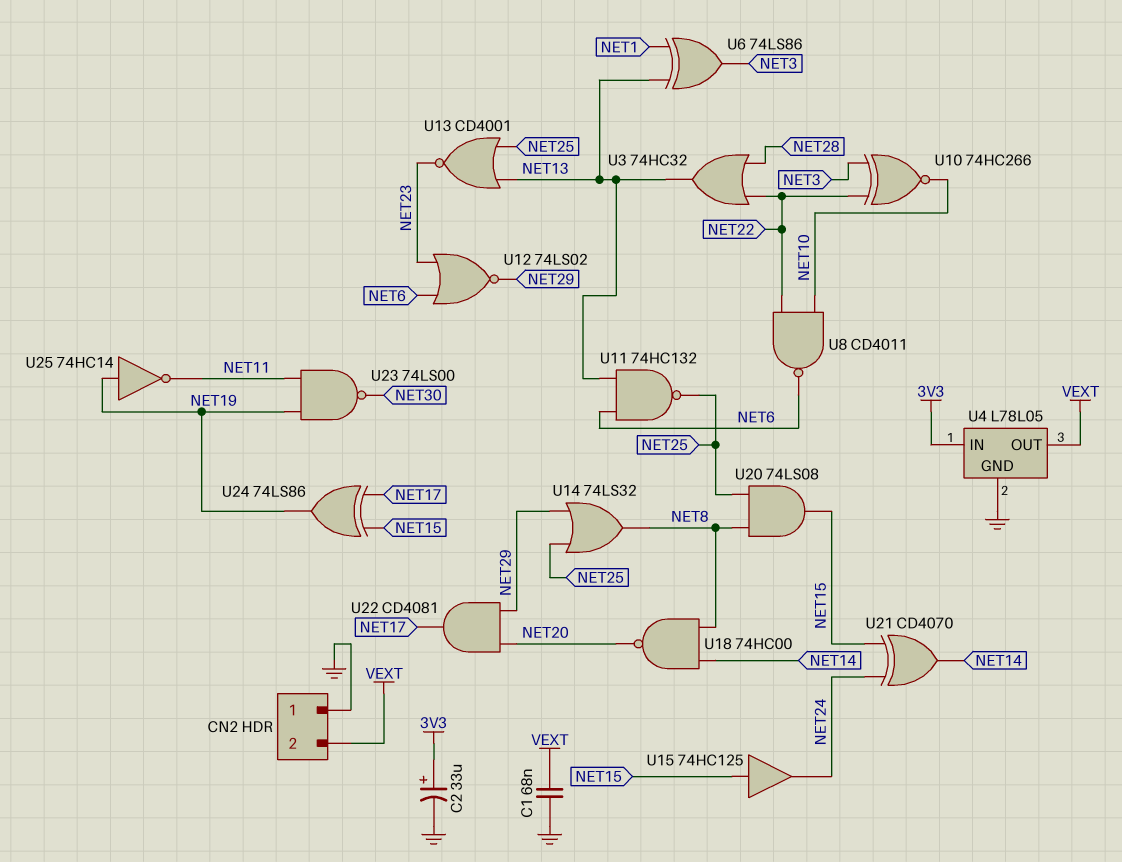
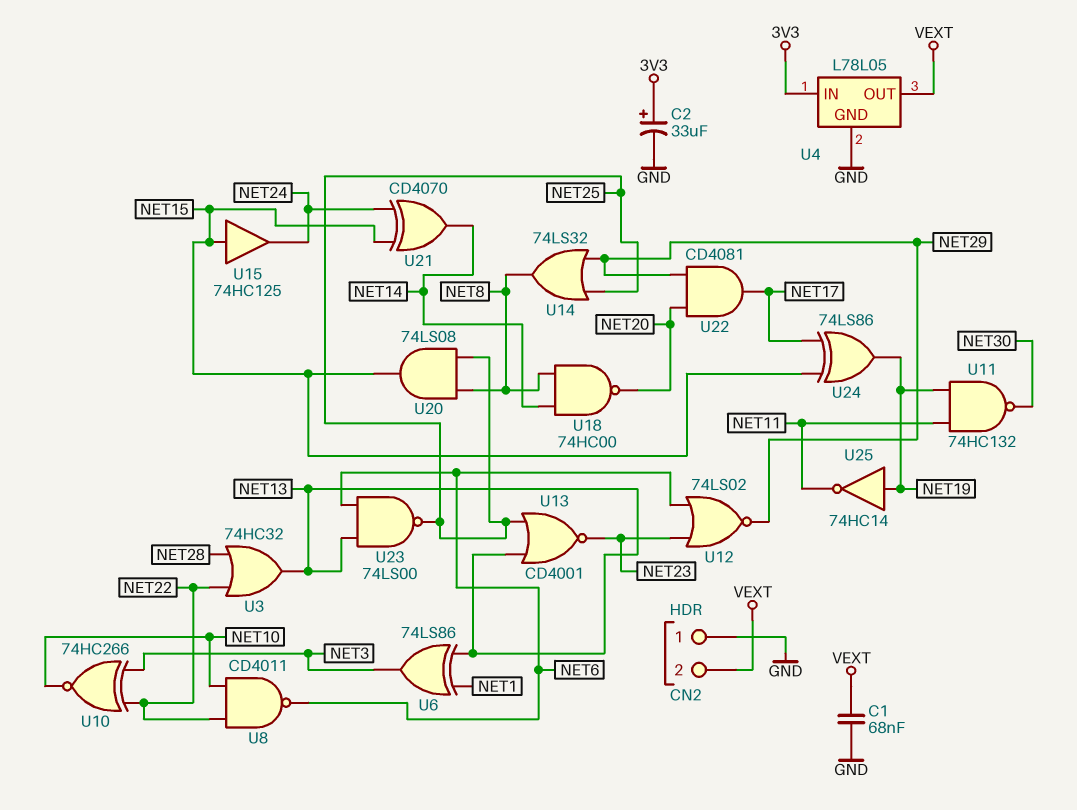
U11: NAND 74HC132 (in NET6, in NET13, out NET25) -> NAND 74HC132 (in NET11, in NET19, out NET30)
U23: NAND 74LS00 (in NET11, in NET19, out NET30) -> NAND 74LS00 (in NET6, in NET13, out NET25)

